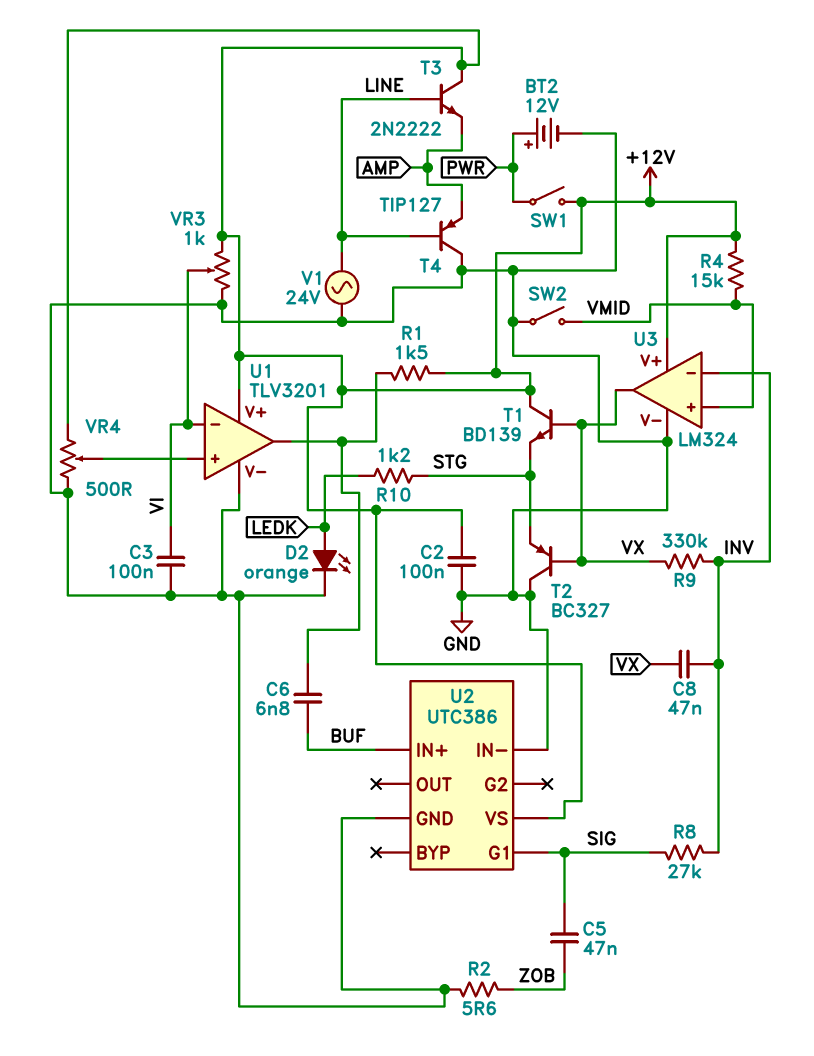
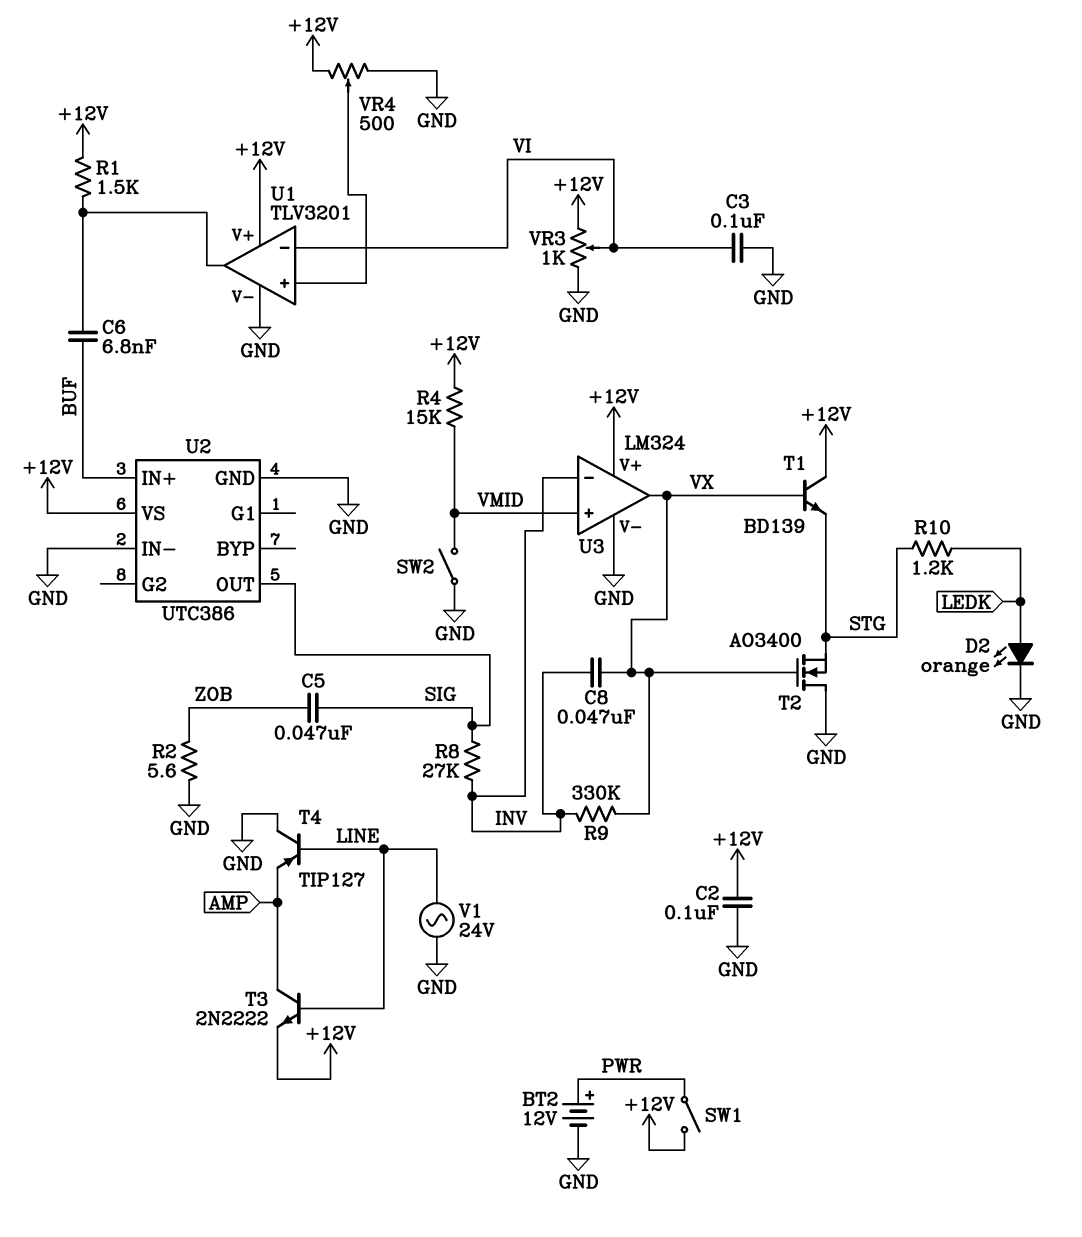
T2: PNP BC327 (B VX, C GND, E STG) -> NMOS AO3400 (G VX, D GND, S STG)
T3: NPN 2N2222 (B LINE, C +12V, E AMP) -> NPN 2N2222 (B LINE, C AMP, E +12V)
U2 pin G1: SIG -> none
U2 pin OUT: none -> SIG

